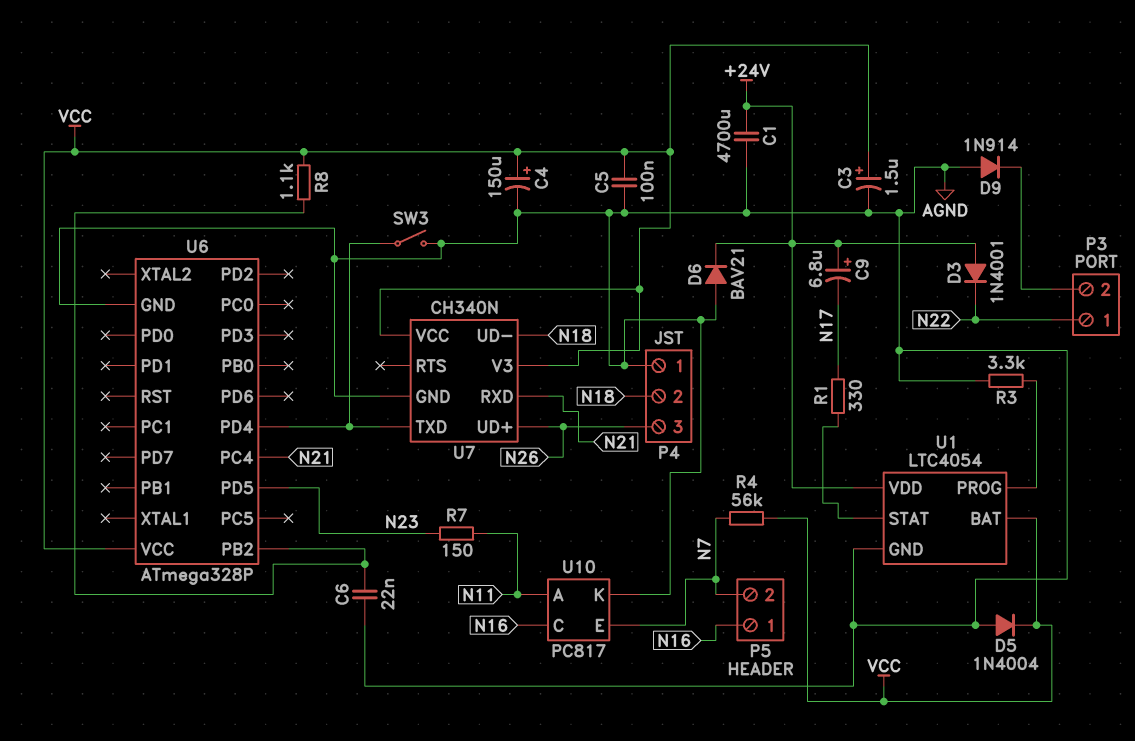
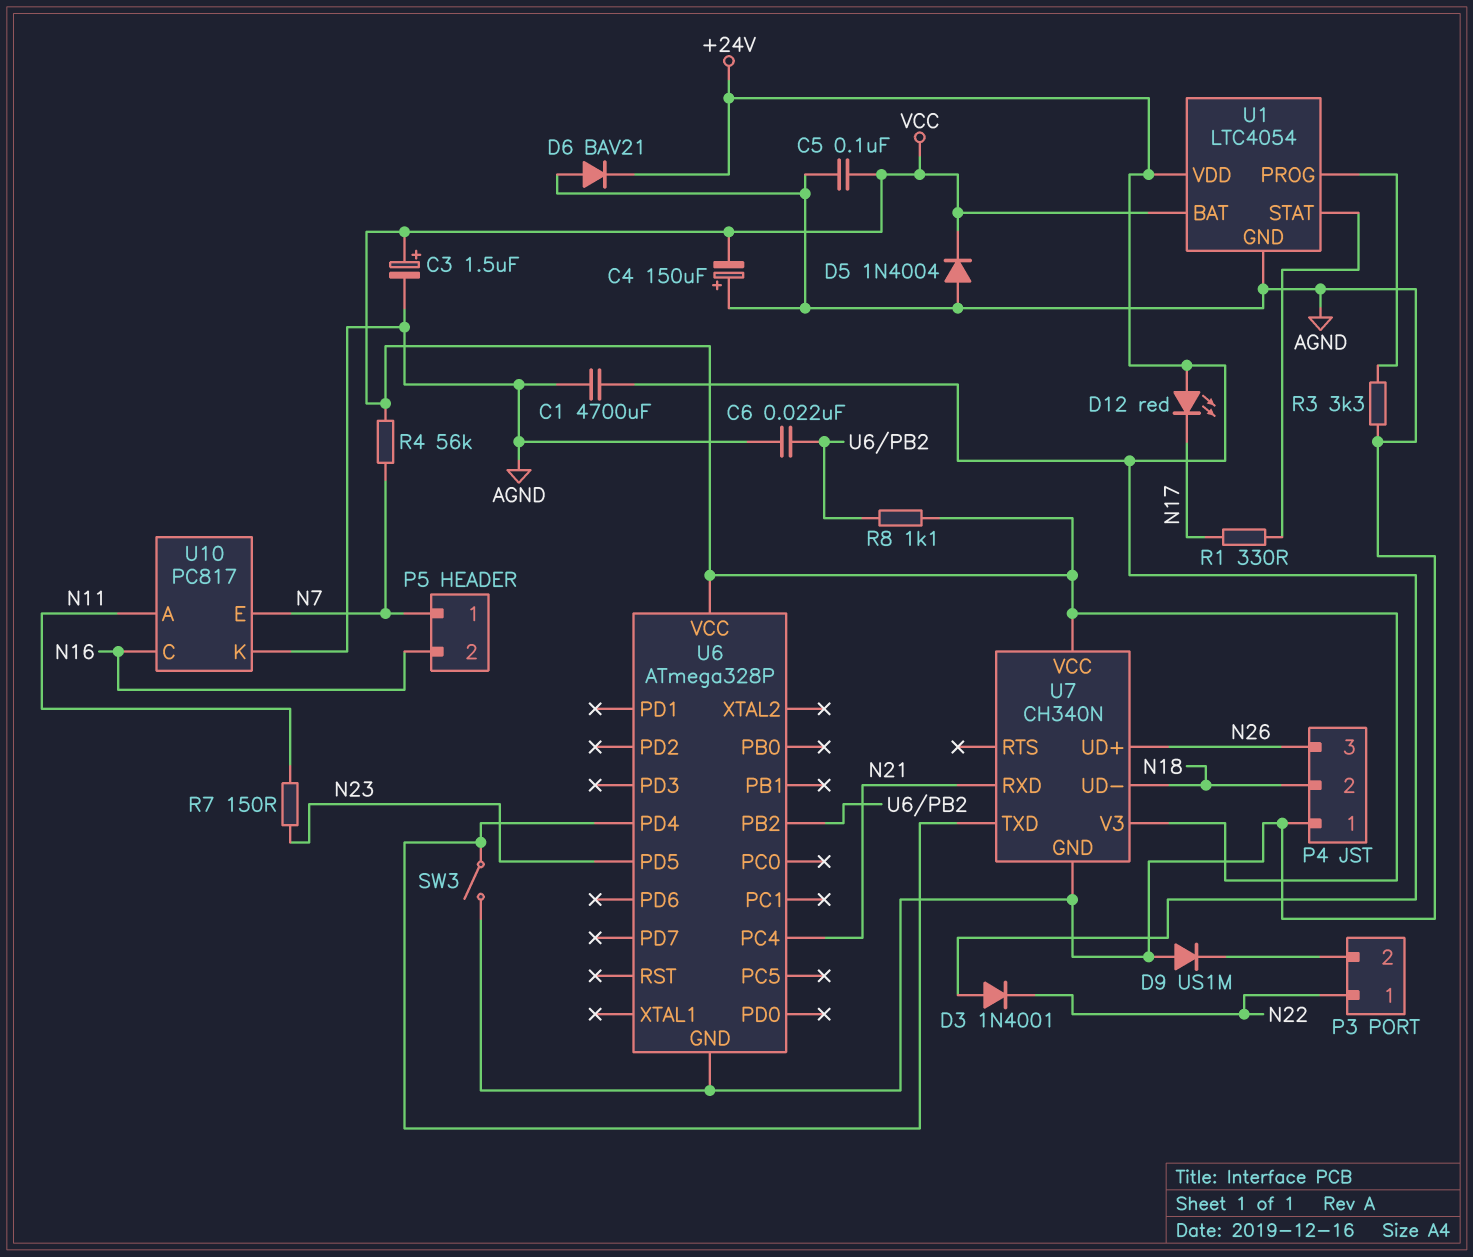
C4: 150uF (plus VCC, minus AGND) -> 150uF (plus AGND, minus VCC)
C9: 6.8uF (plus +24V, minus N17) -> none
D9: diode 1N914 (A AGND, K P3/2) -> diode US1M (A AGND, K P3/2)
D12: none -> LED red (A +24V, K N17)
P5 pin 1: N16 -> N7
P5 pin 2: N7 -> N16

